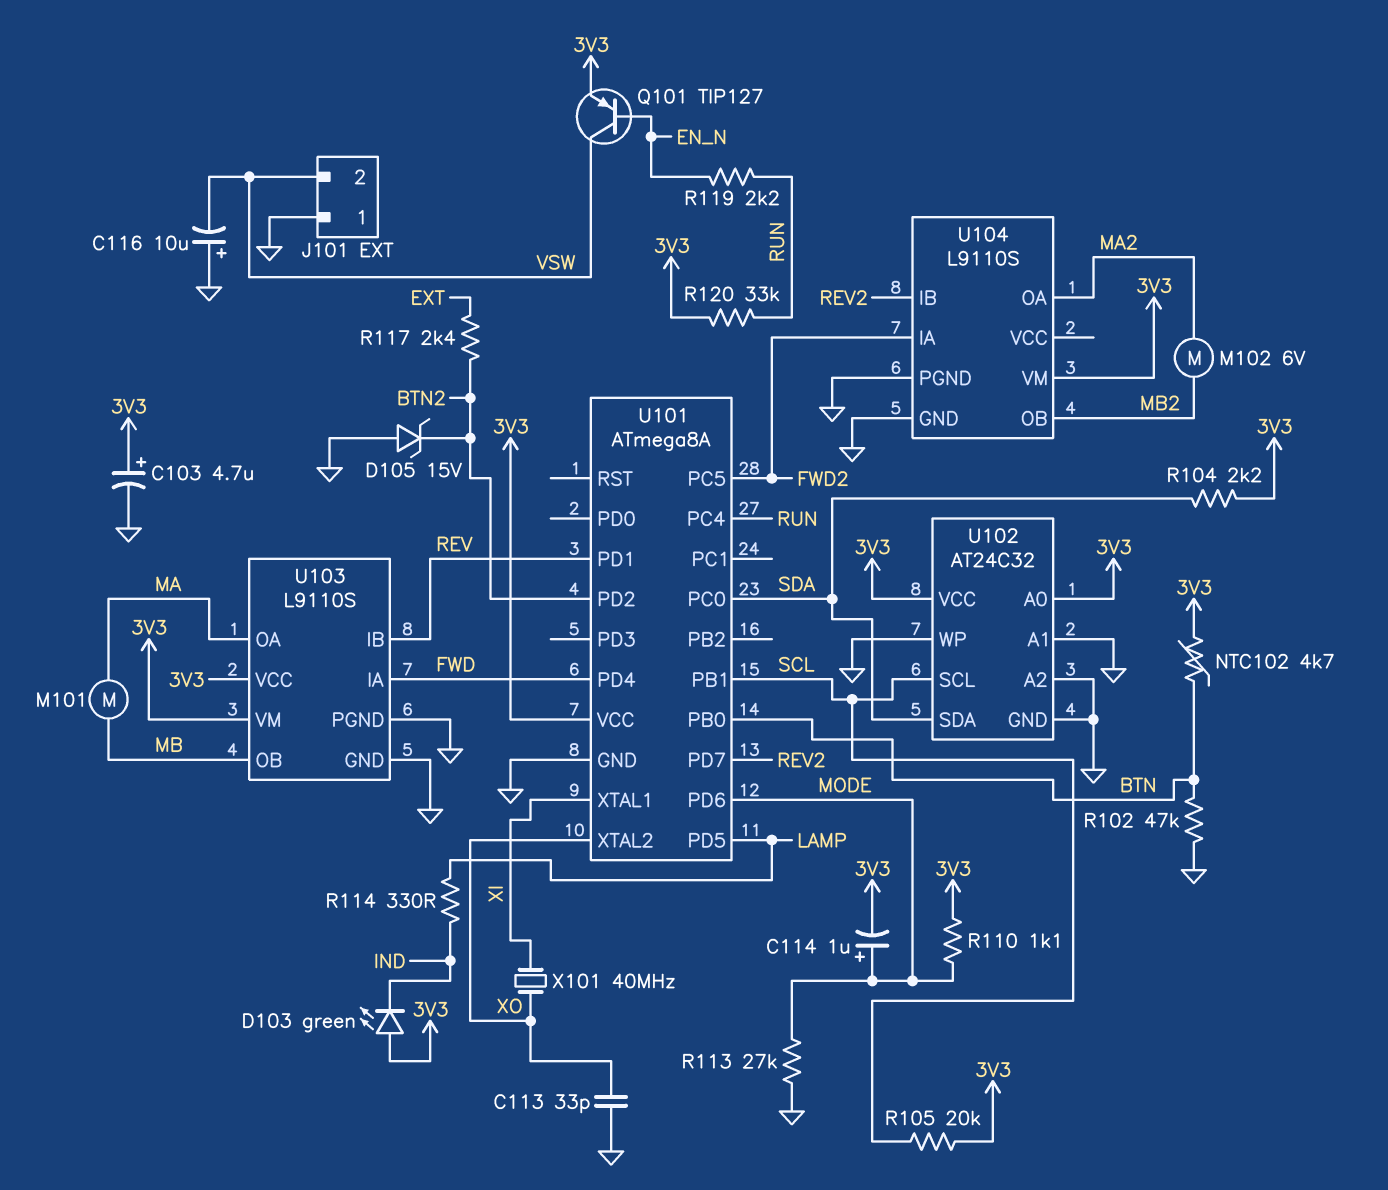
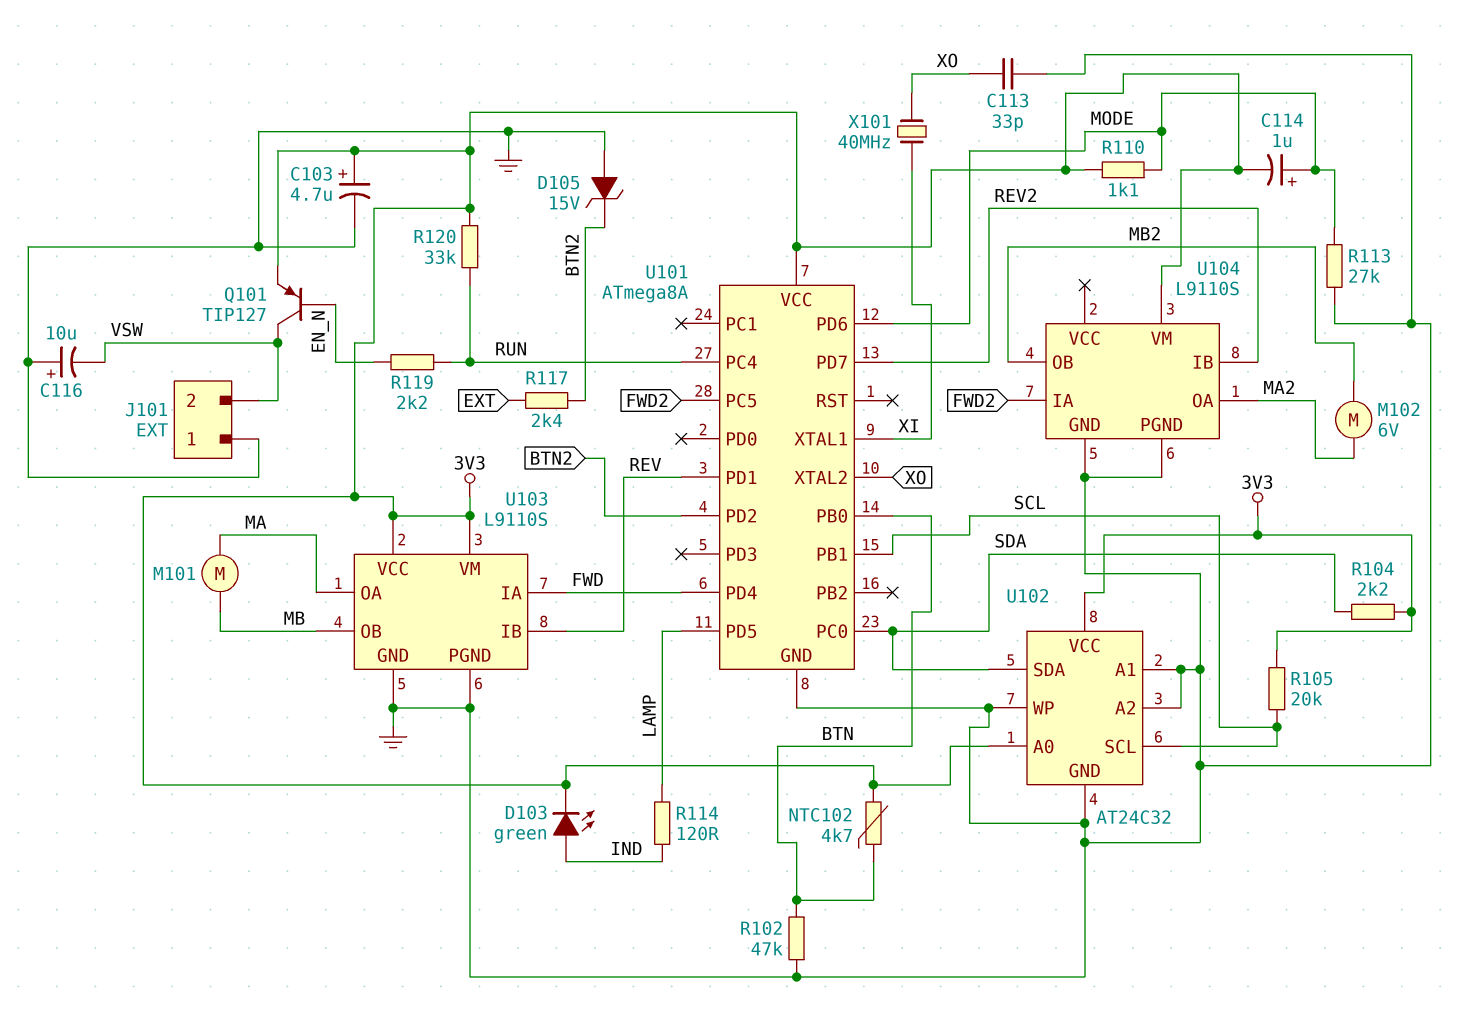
D103: LED green (A 3V3, K IND) -> LED green (A IND, K 3V3)
R114: 330 (IND, LAMP) -> 120 (IND, LAMP)

